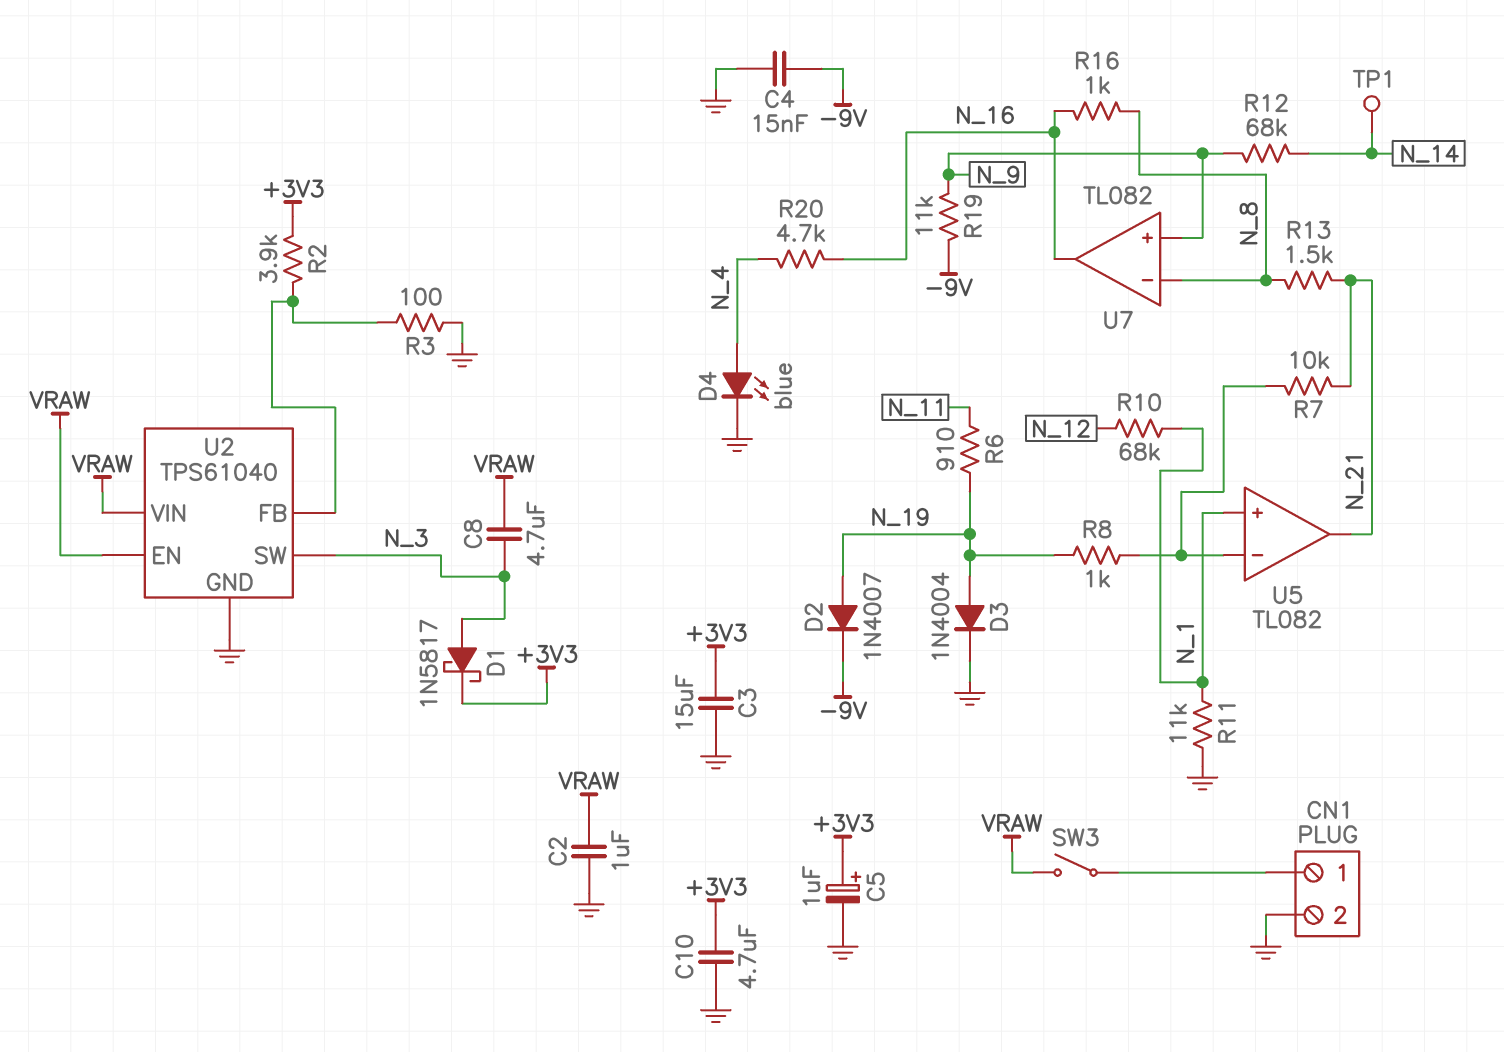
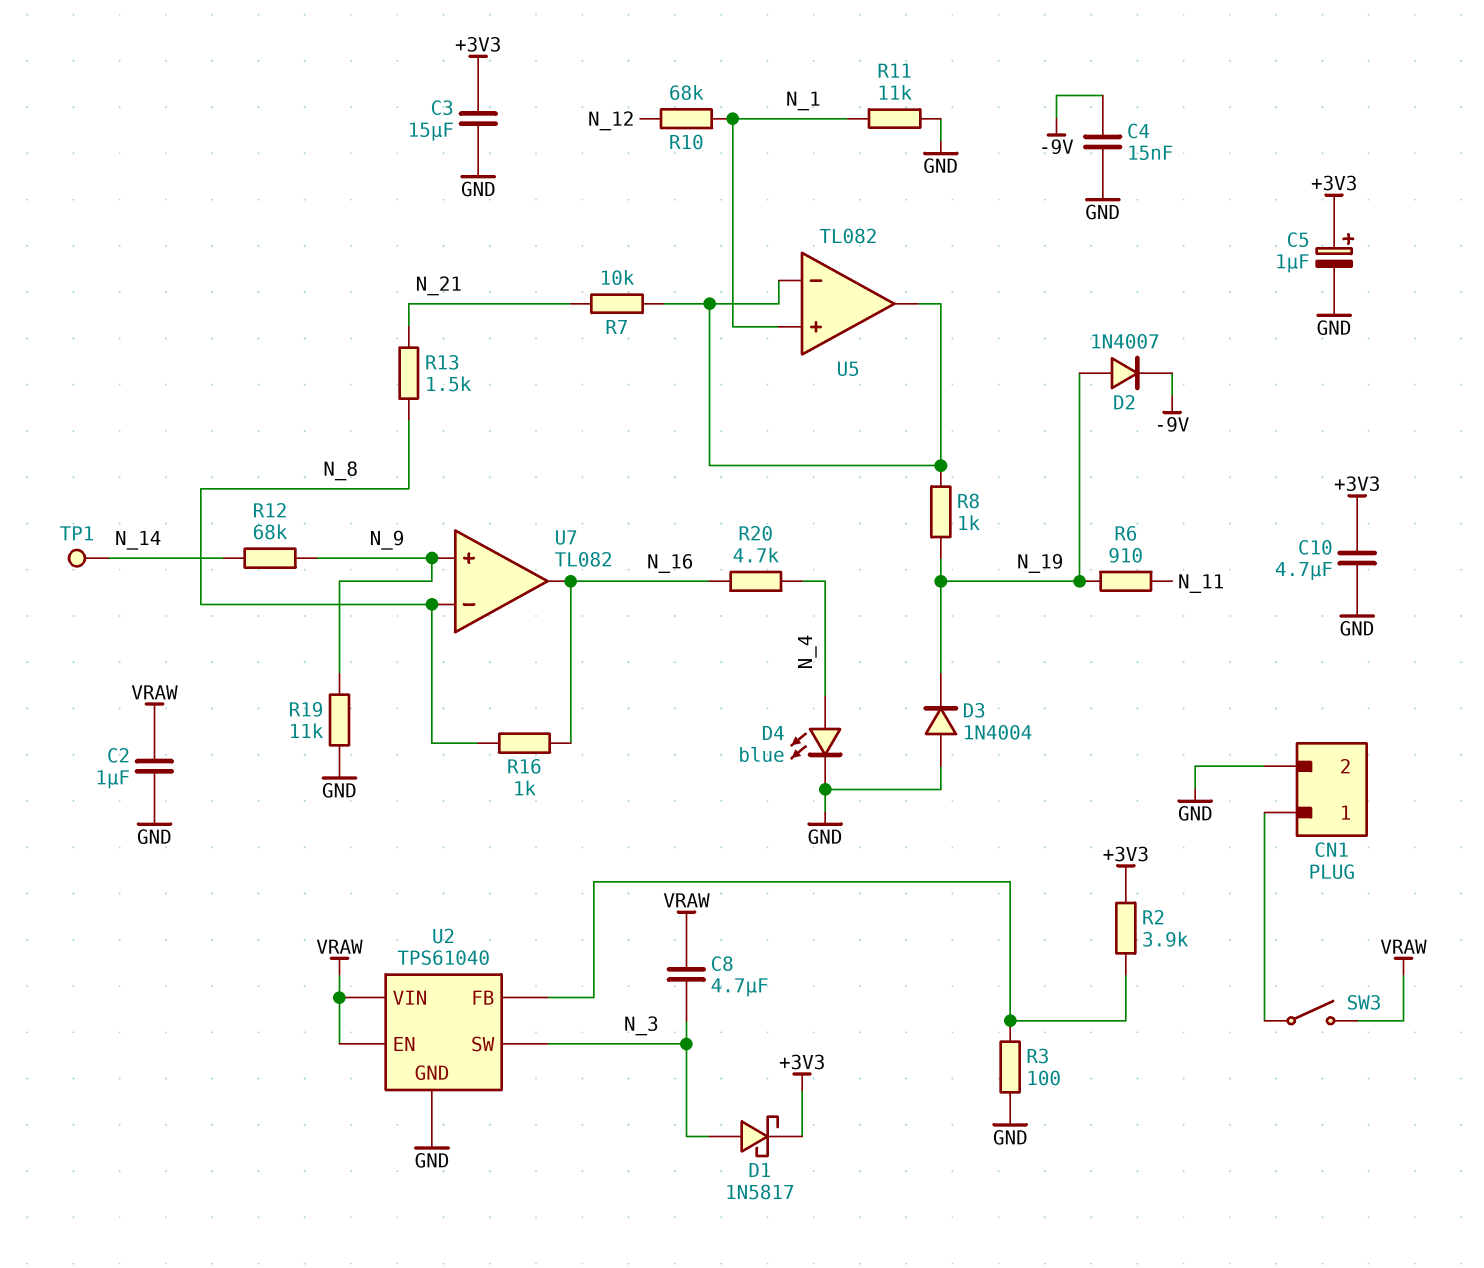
D3: diode 1N4004 (A N_19, K GND) -> diode 1N4004 (A GND, K N_19)
R19: 11k (-9V, N_9) -> 11k (GND, N_9)
U5 pin out: N_21 -> U5/in-

